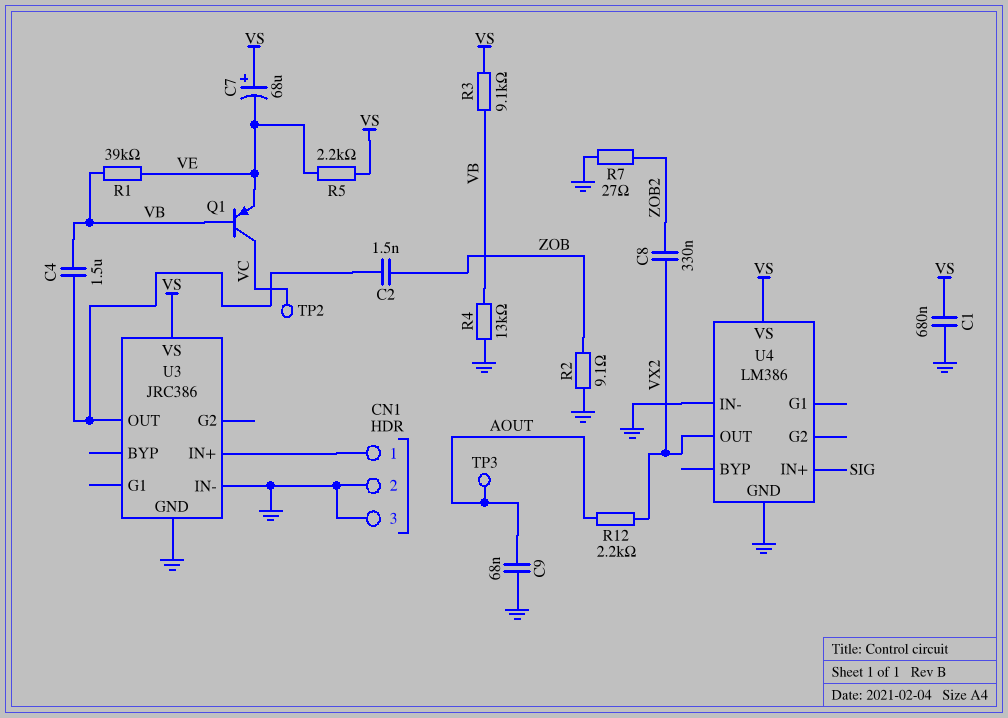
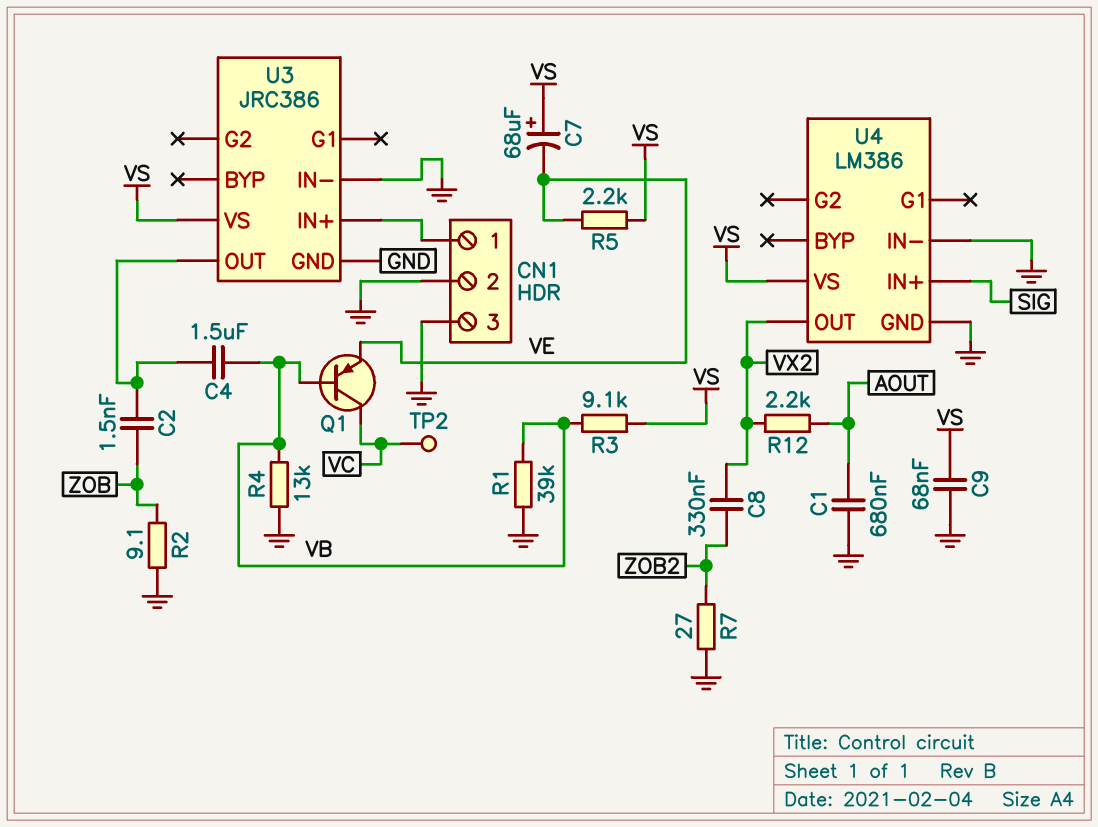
C1: 680nF (GND, VS) -> 680nF (AOUT, GND)
C9: 68nF (AOUT, GND) -> 68nF (GND, VS)
R1: 39k (VB, VE) -> 39k (GND, VB)
TP3: test point (AOUT) -> none

